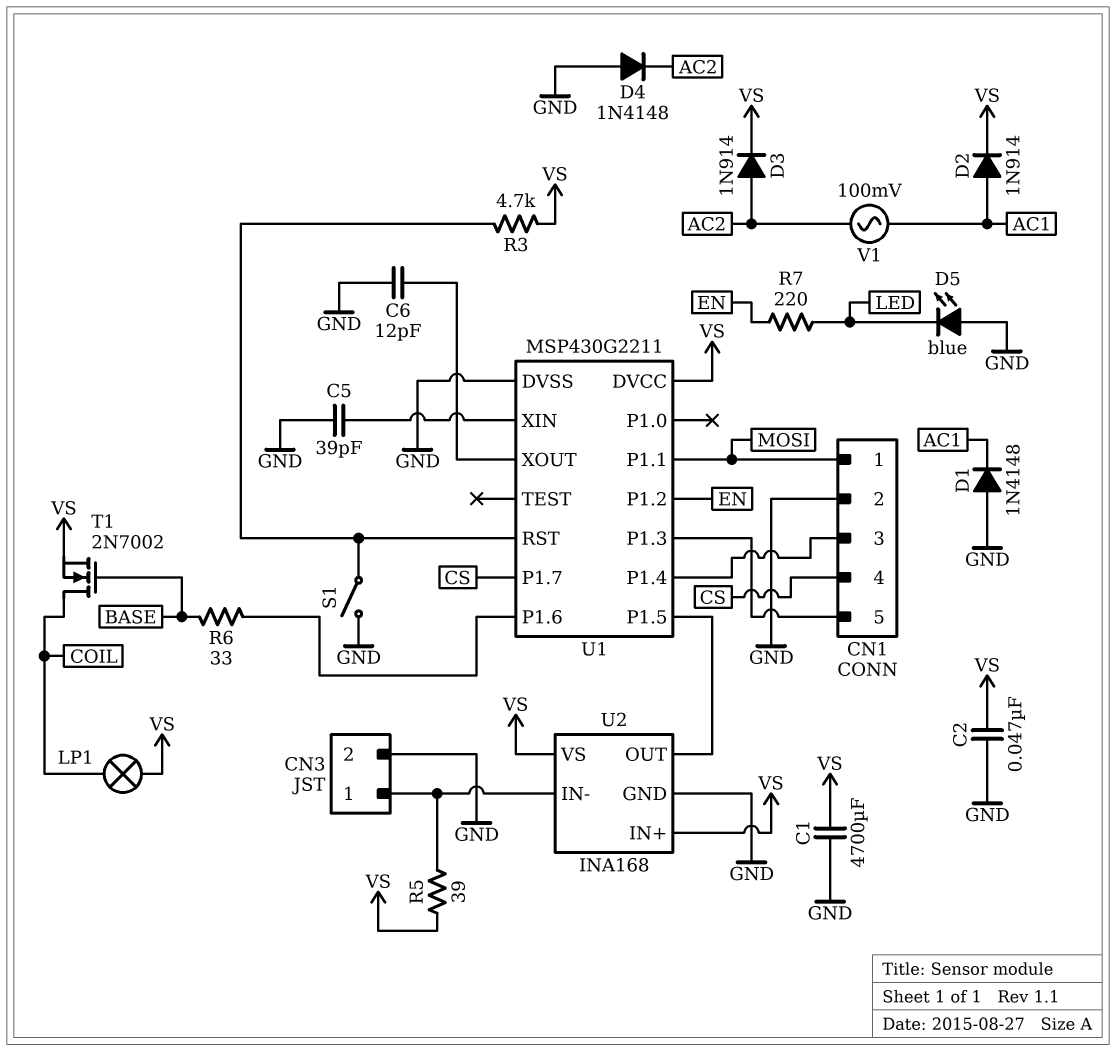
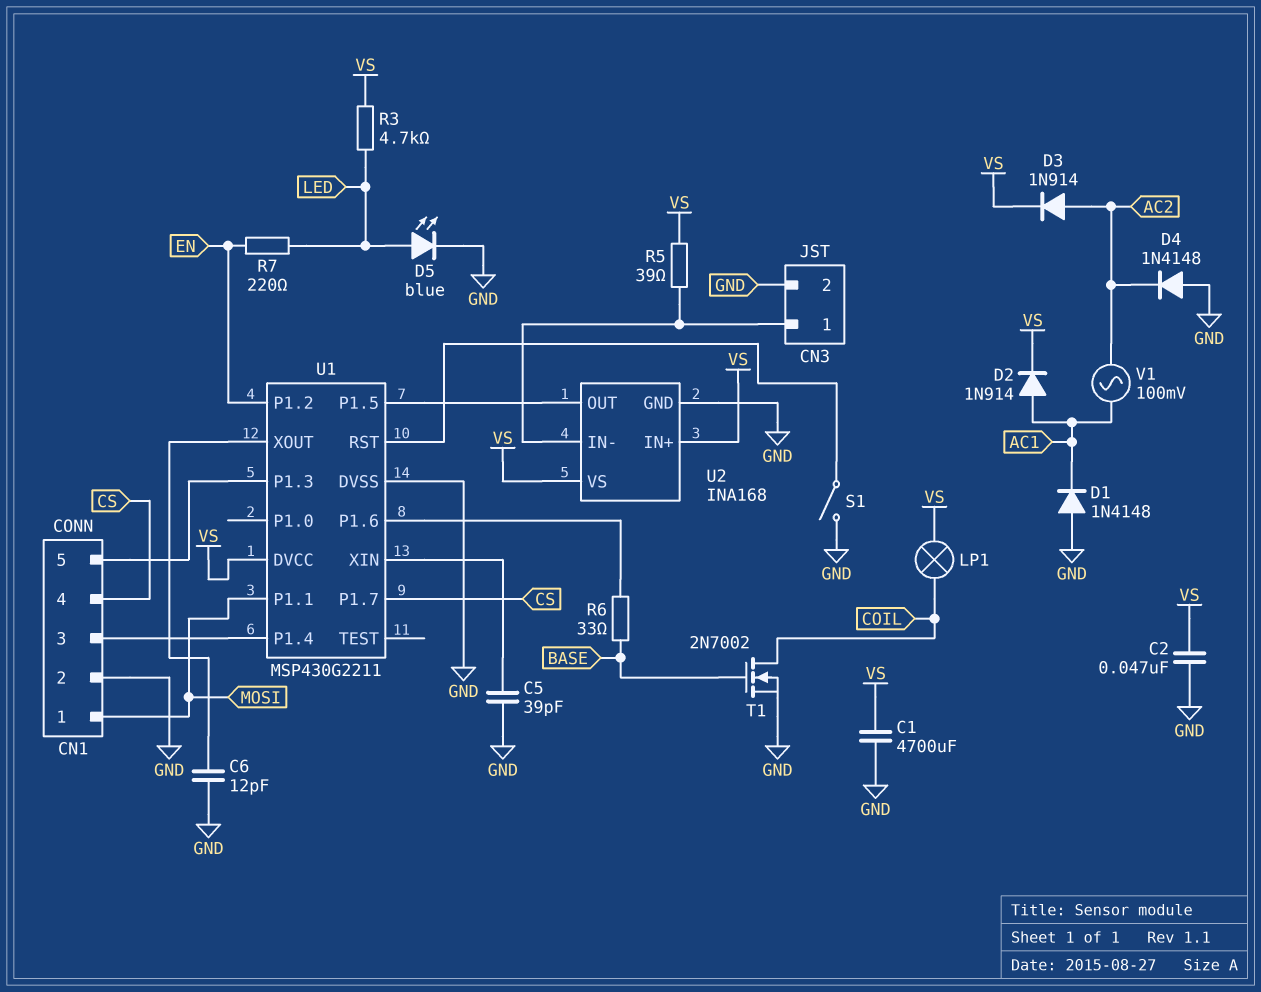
D5: LED blue (A GND, K LED) -> LED blue (A LED, K GND)
R3: 4.7k (U1/RST, VS) -> 4.7k (LED, VS)
T1: NMOS 2N7002 (G BASE, D COIL, S VS) -> NMOS 2N7002 (G BASE, D COIL, S GND)

